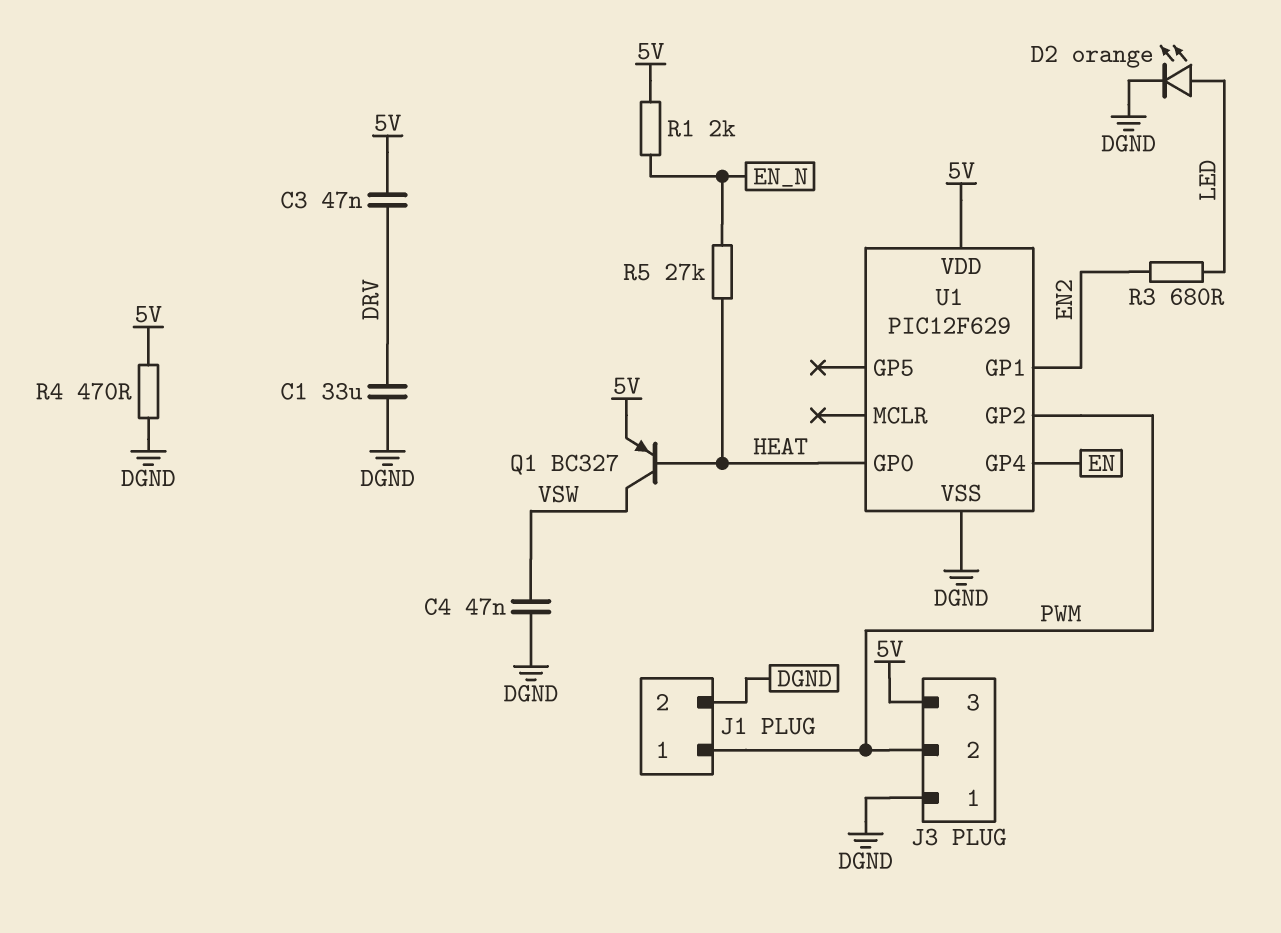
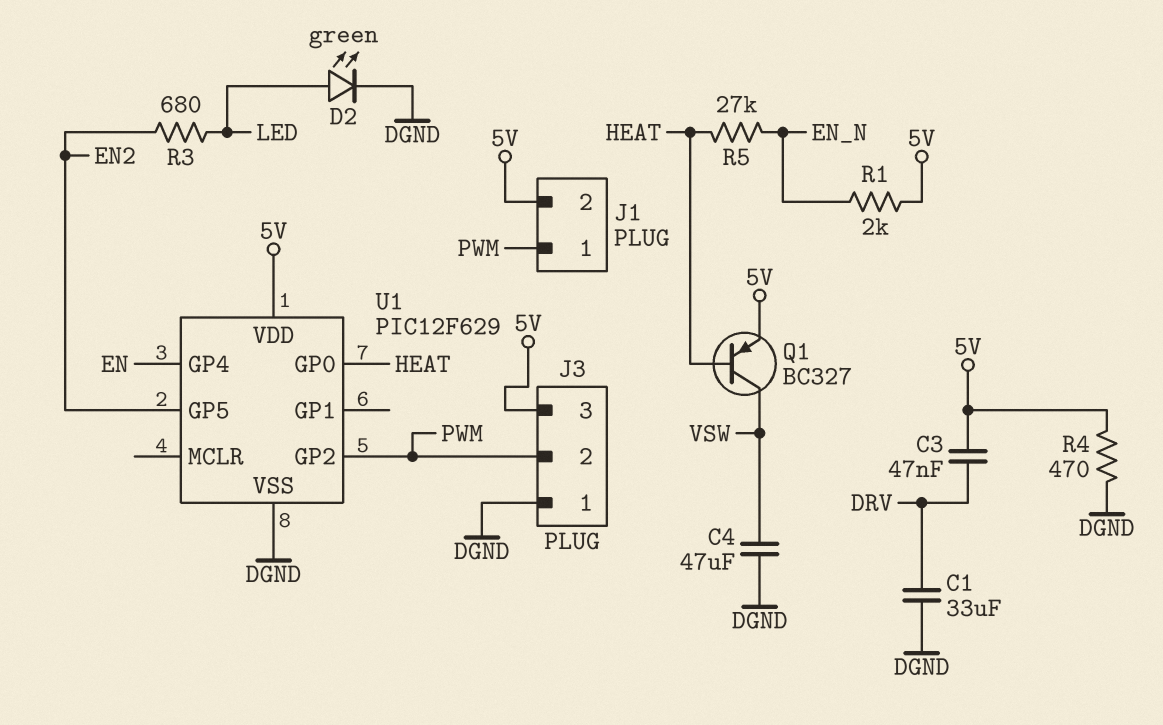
C4: 47nF (DGND, VSW) -> 47uF (DGND, VSW)
D2: LED orange (A LED, K DGND) -> LED green (A LED, K DGND)
J1 pin 2: DGND -> 5V
U1 pin GP1: EN2 -> none
U1 pin GP5: none -> EN2

